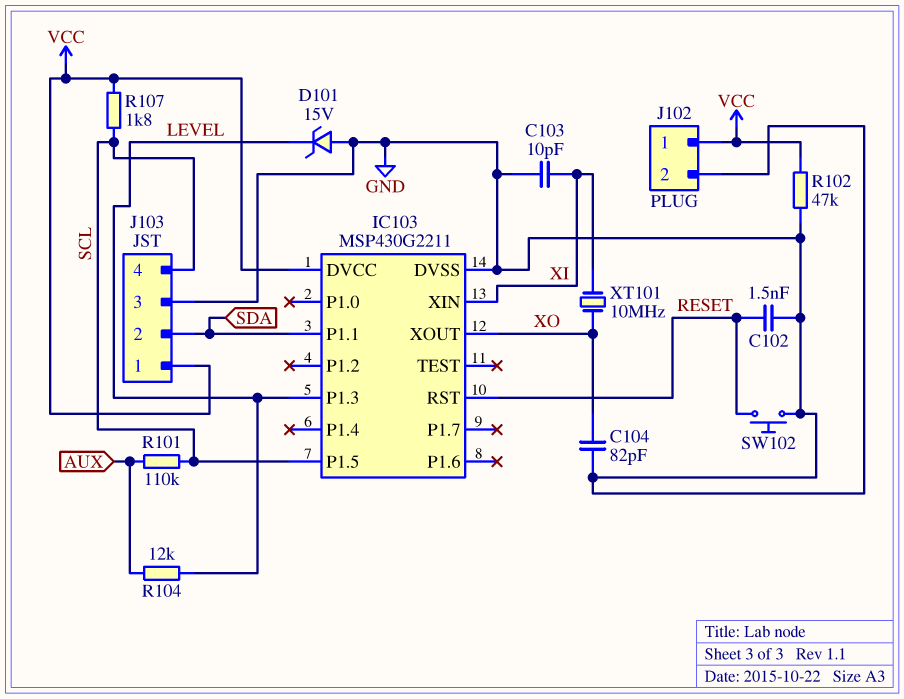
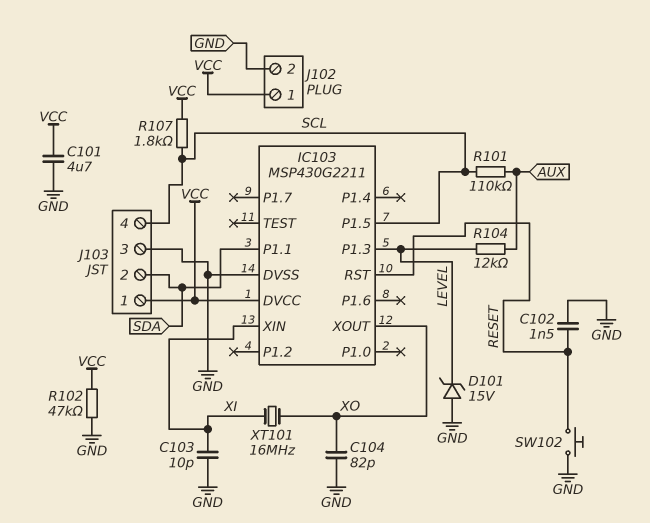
C101: none -> 4.7uF (GND, VCC)
XT101: 10MHz (XI, XO) -> 16MHz (XI, XO)

